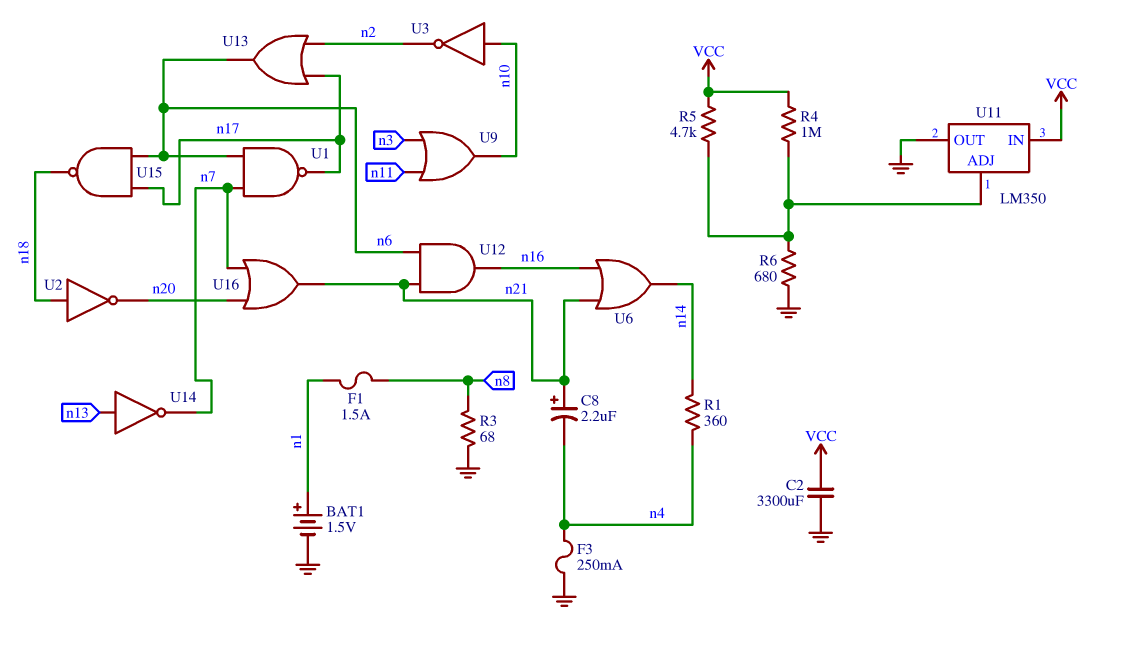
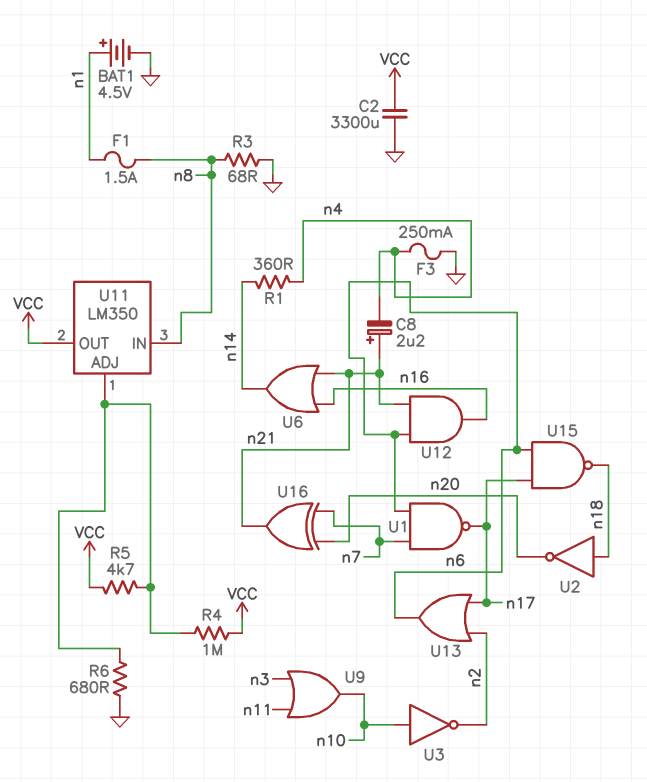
BAT1: 1.5V (plus n1, minus GND) -> 4.5V (plus n1, minus GND)
U11 pin IN: VCC -> n8
U11 pin OUT: GND -> VCC
U14: NOT (in n13, out n7) -> none
U16: OR (in n7, in n20, out n21) -> XOR (in n7, in n20, out n21)

